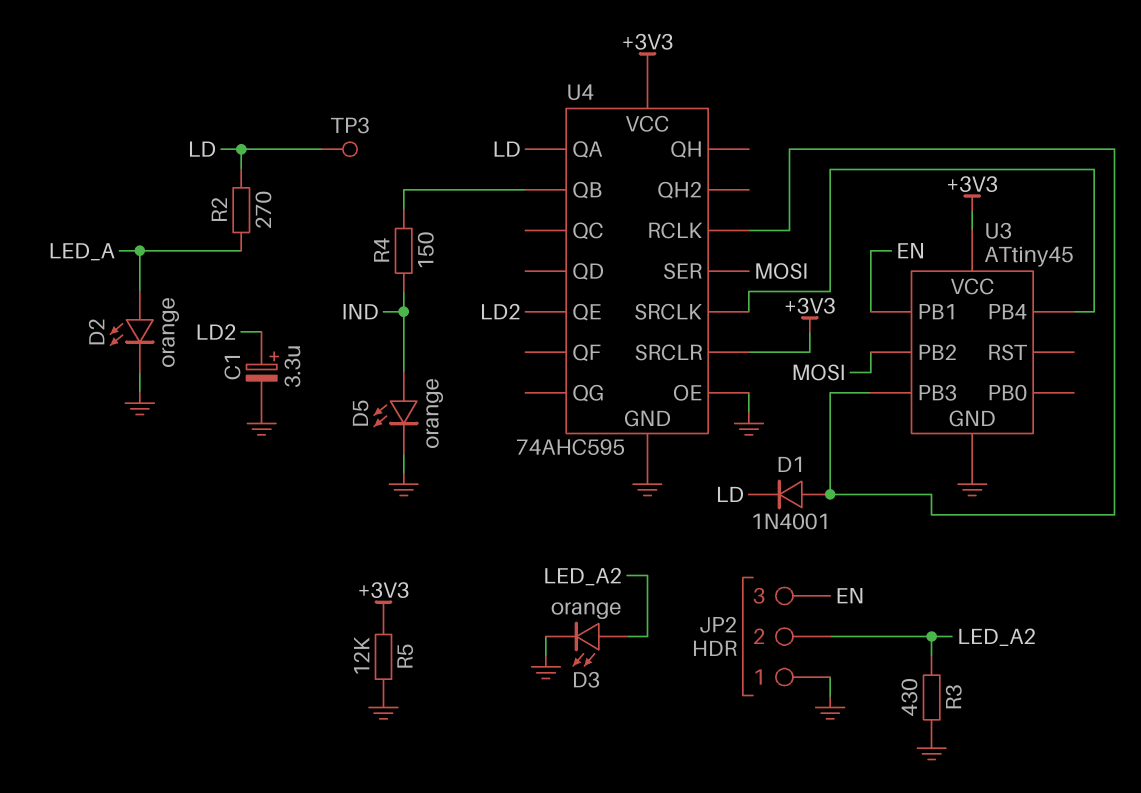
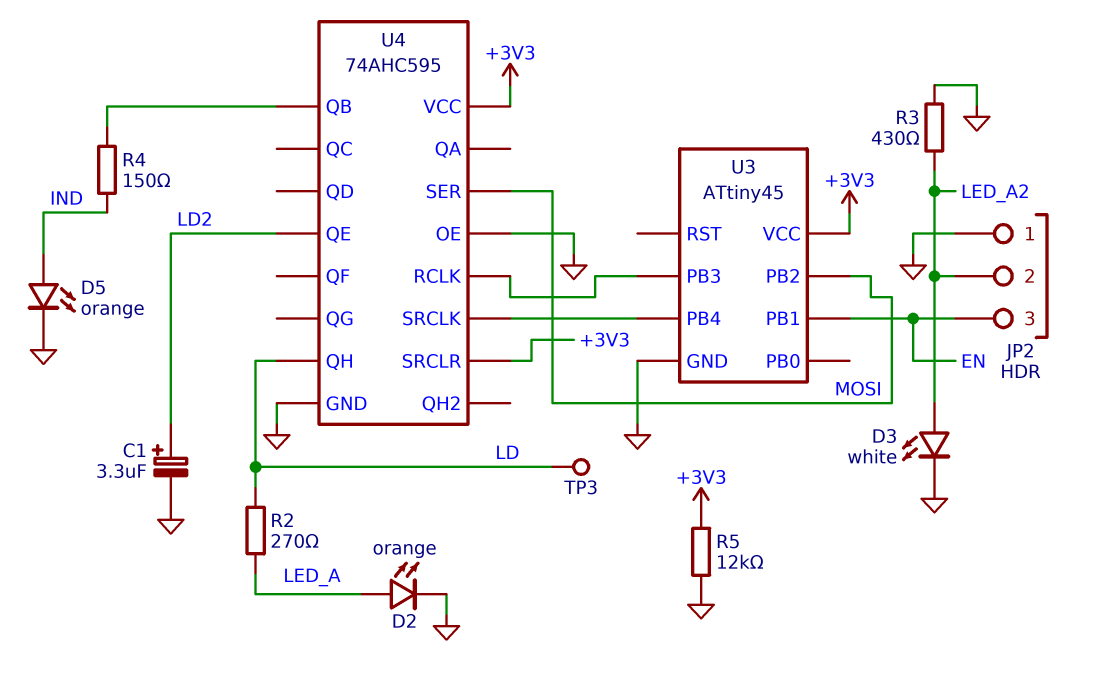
D1: diode 1N4001 (A U3/PB3, K LD) -> none
D3: LED orange (A LED_A2, K GND) -> LED white (A LED_A2, K GND)
U4 pin QA: LD -> none
U4 pin QH: none -> LD

